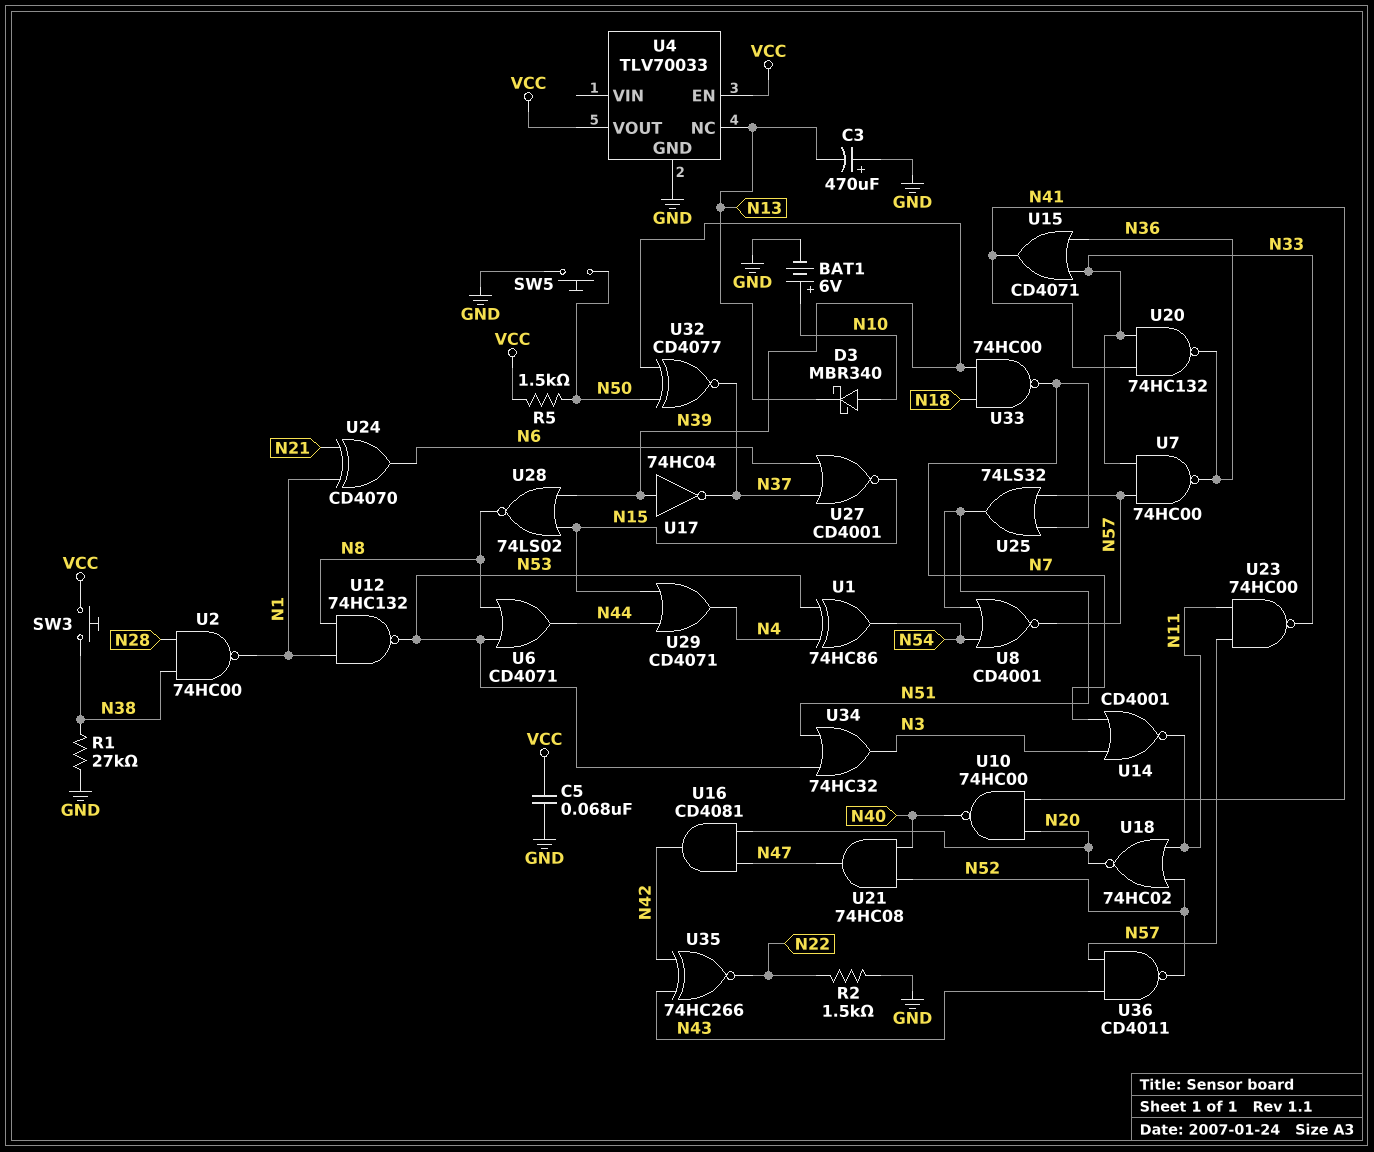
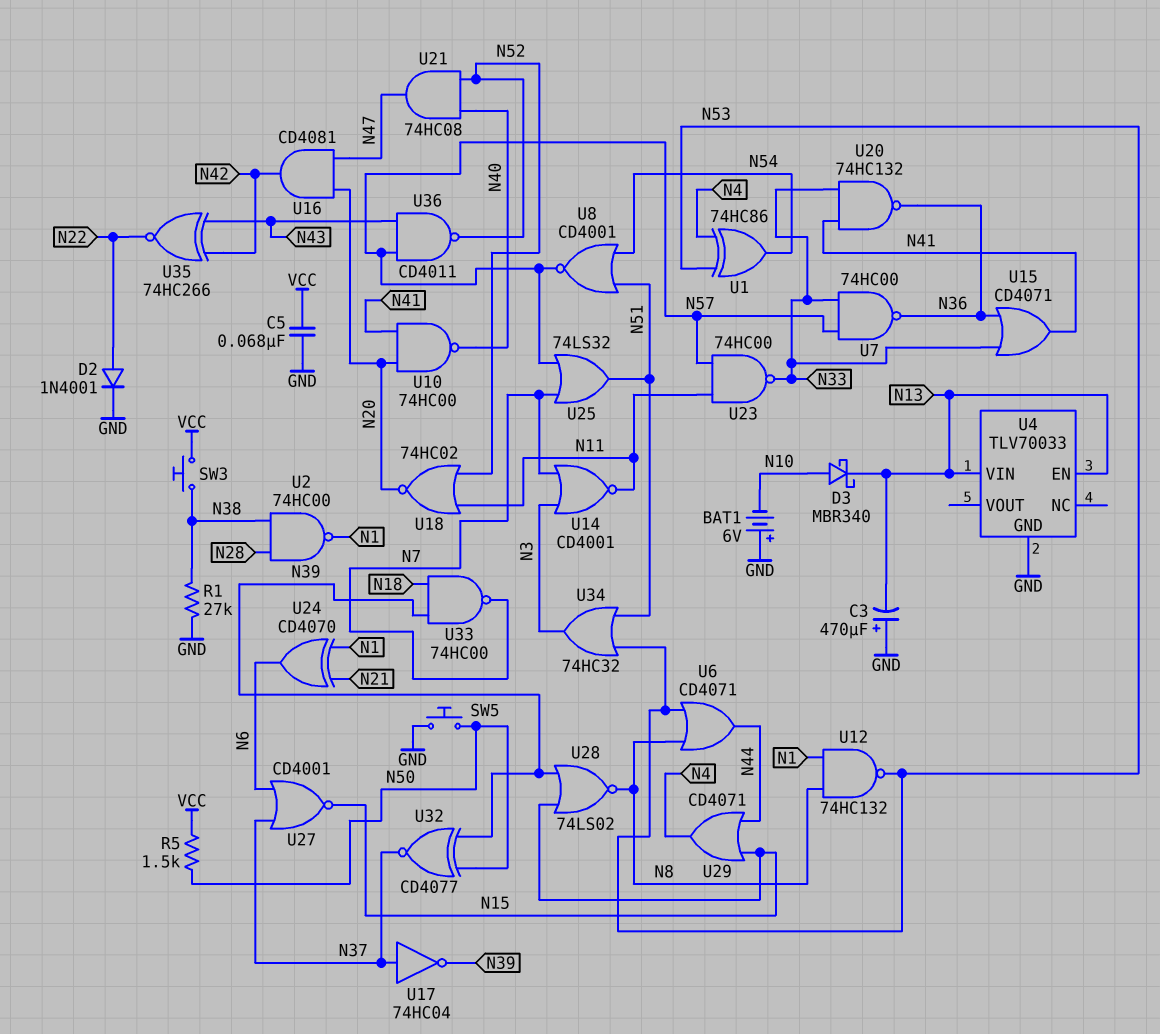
BAT1: 6V (plus N10, minus GND) -> 6V (plus GND, minus N10)
D2: none -> diode 1N4001 (A N22, K GND)
R2: 1.5k (GND, N22) -> none
U4 pin EN: VCC -> N13
U4 pin NC: N13 -> none
U4 pin VIN: none -> N13
U4 pin VOUT: VCC -> none
U17: NOT 74HC04 (in N39, out N37) -> NOT 74HC04 (in N37, out N39)

